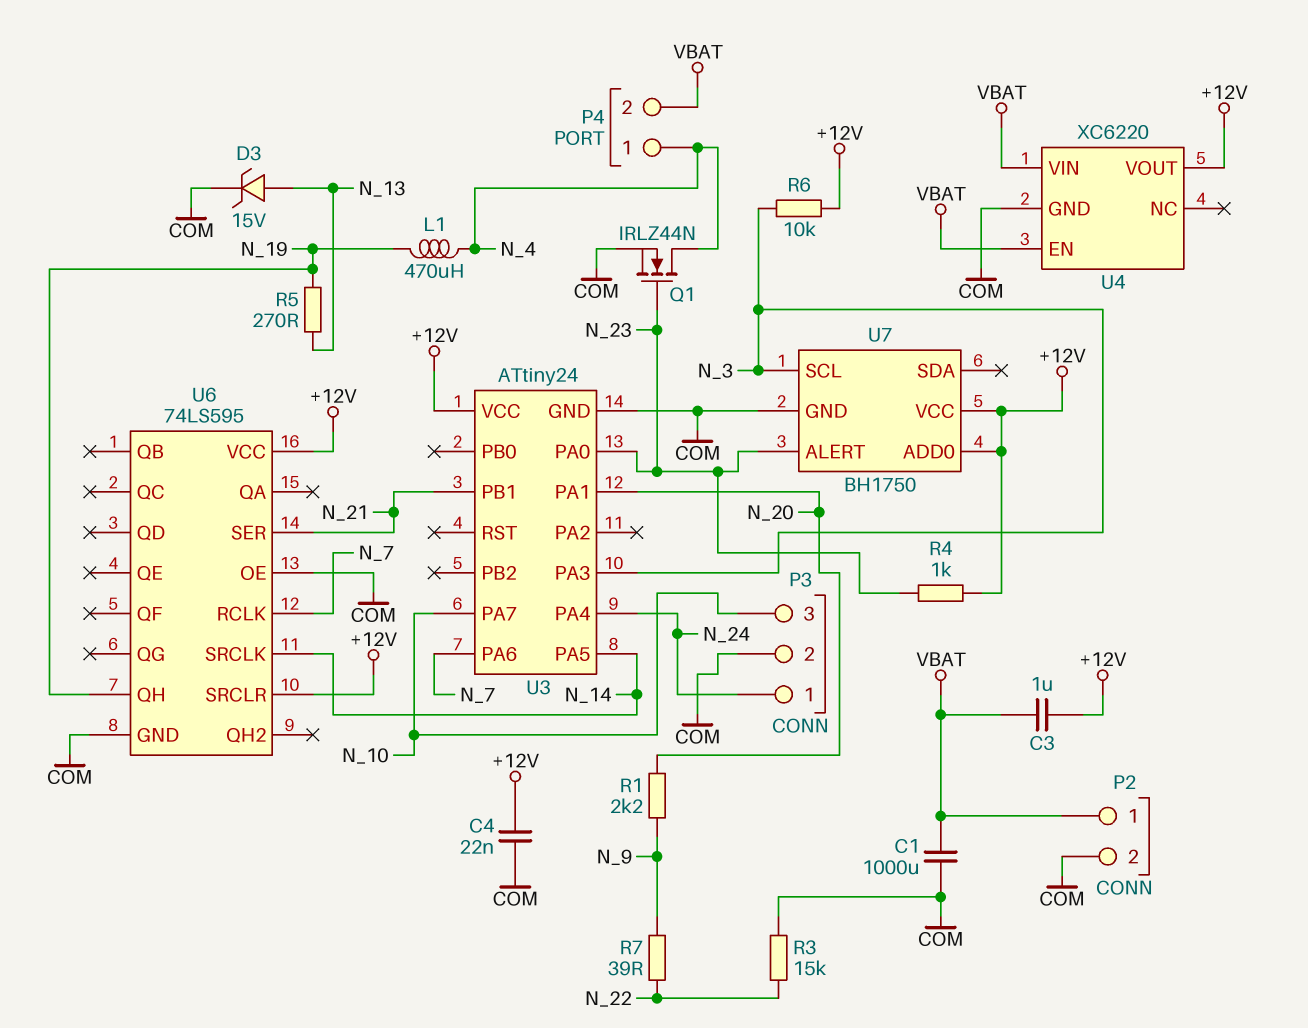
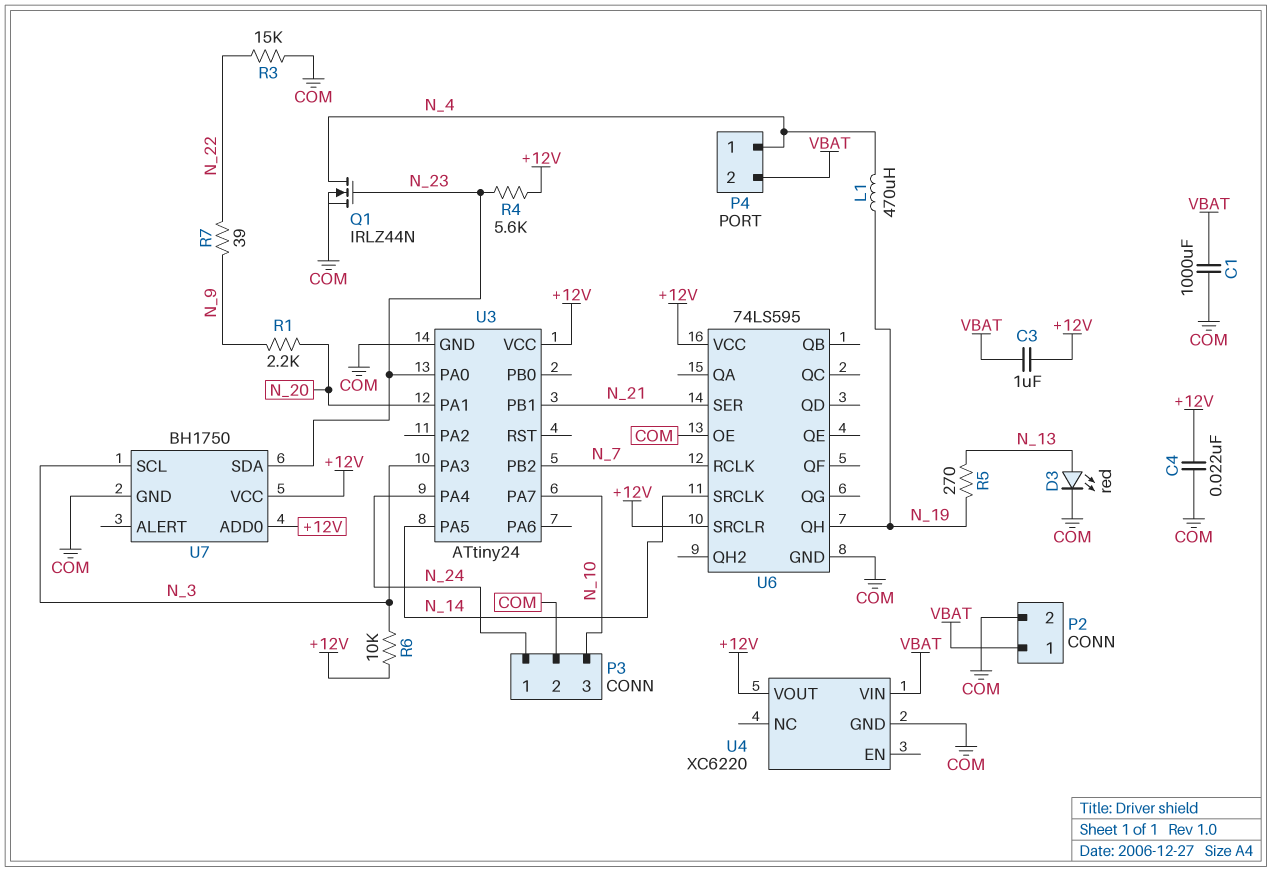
D3: zener 15V (A N_13, K COM) -> LED red (A N_13, K COM)
R4: 1k (+12V, N_23) -> 5.6k (+12V, N_23)
U3 pin PA6: N_7 -> none
U3 pin PB2: none -> N_7
U4 pin EN: VBAT -> none
U7 pin ALERT: N_23 -> none
U7 pin SDA: none -> N_23

